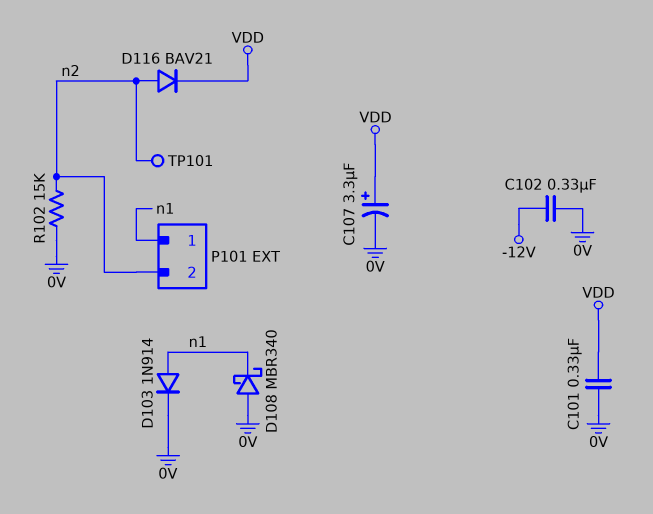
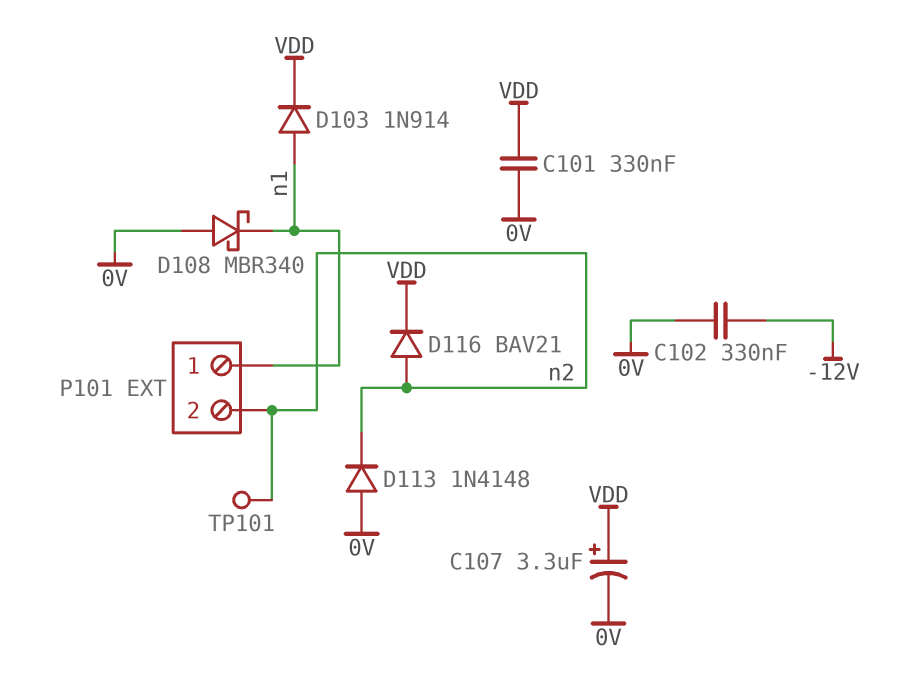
D103: diode 1N914 (A n1, K 0V) -> diode 1N914 (A n1, K VDD)
D113: none -> diode 1N4148 (A 0V, K n2)
R102: 15k (0V, n2) -> none

